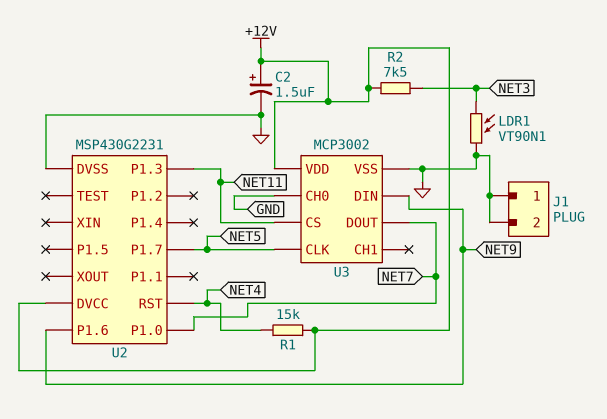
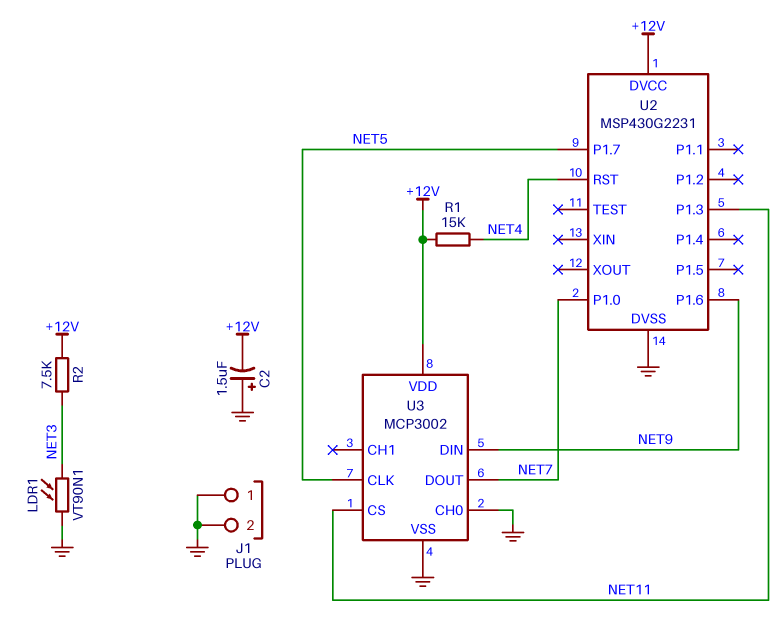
C2: 1.5uF (plus +12V, minus GND) -> 1.5uF (plus GND, minus +12V)

